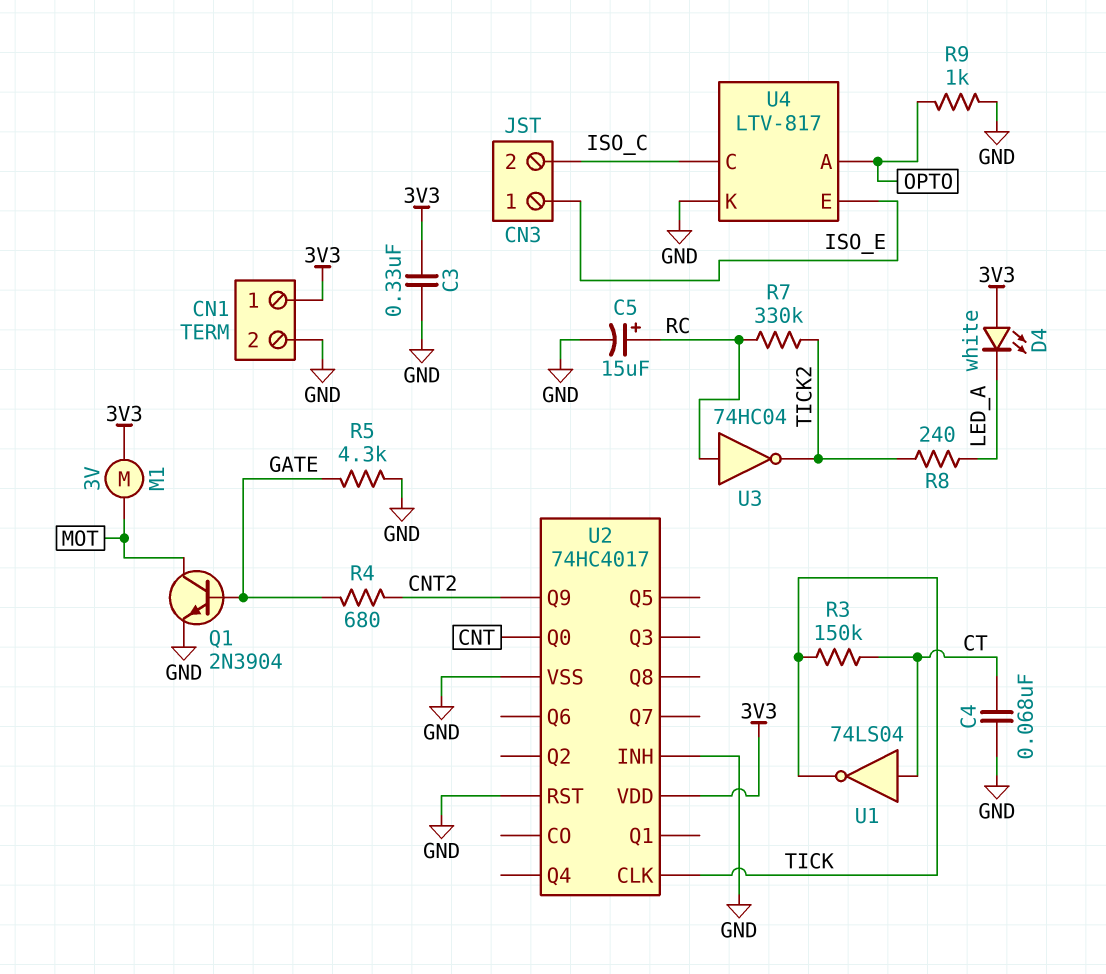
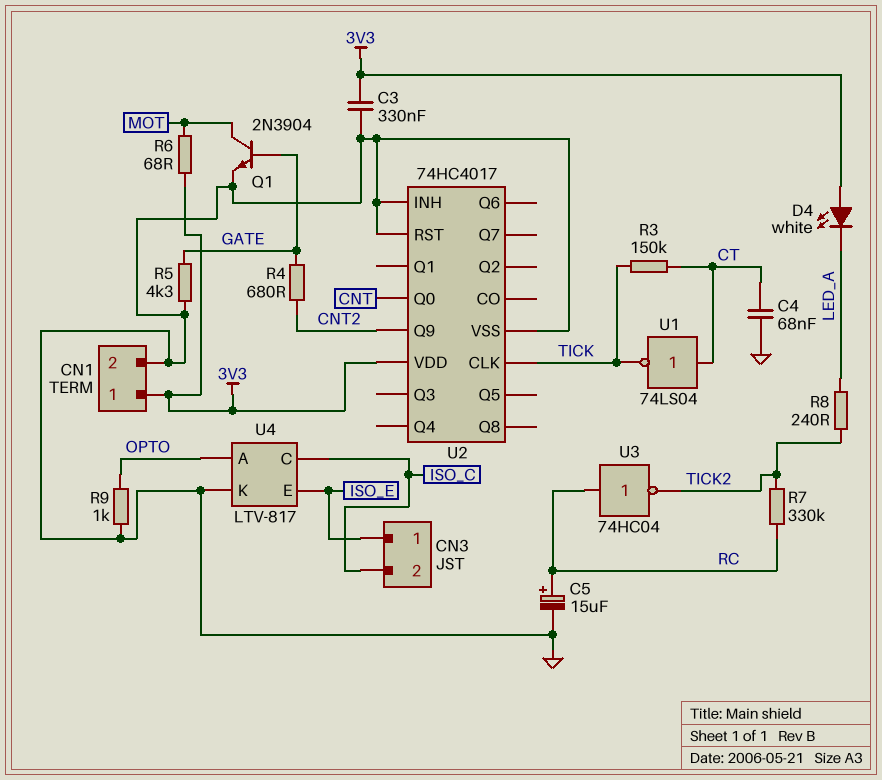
M1: motor 3V (3V3, MOT) -> none
R6: none -> 68 (3V3, MOT)

